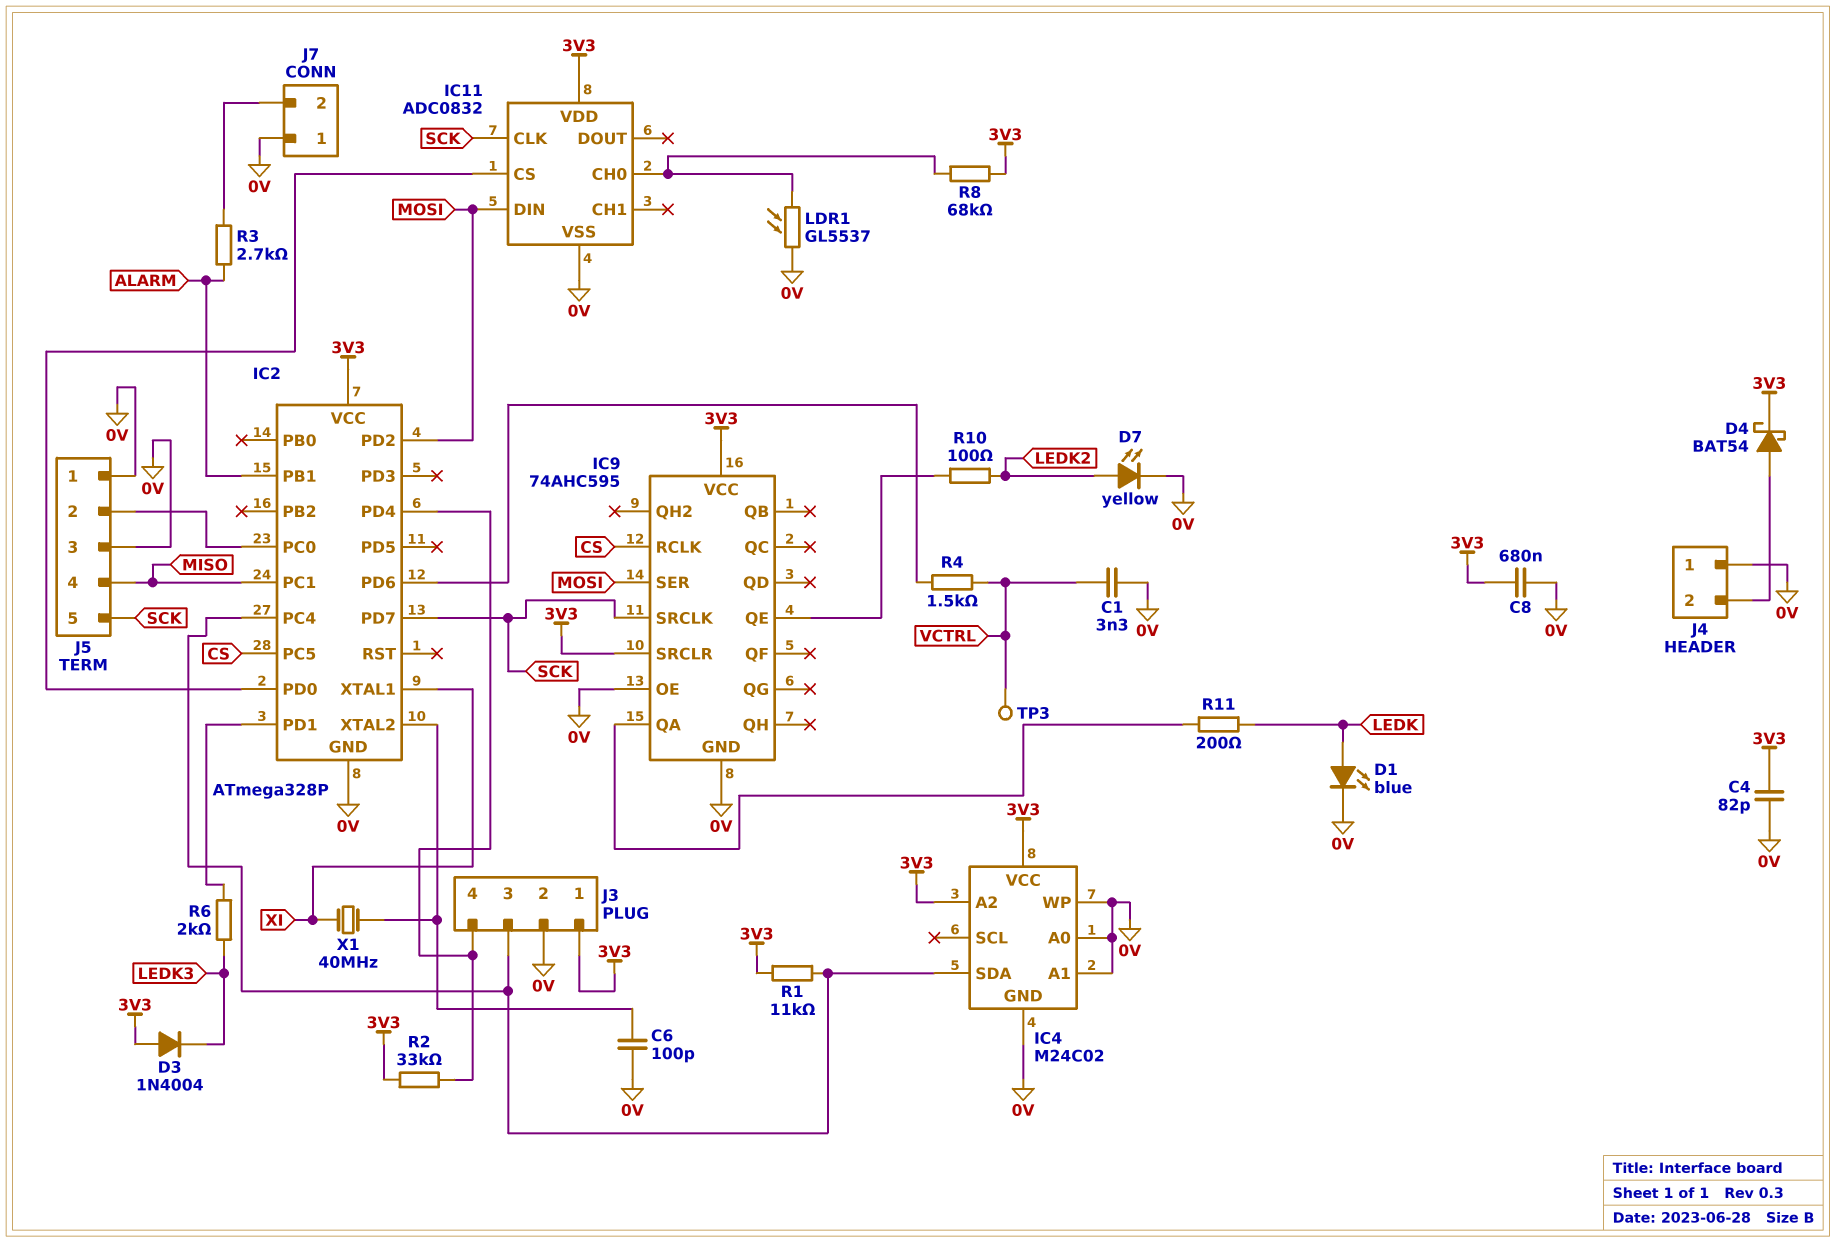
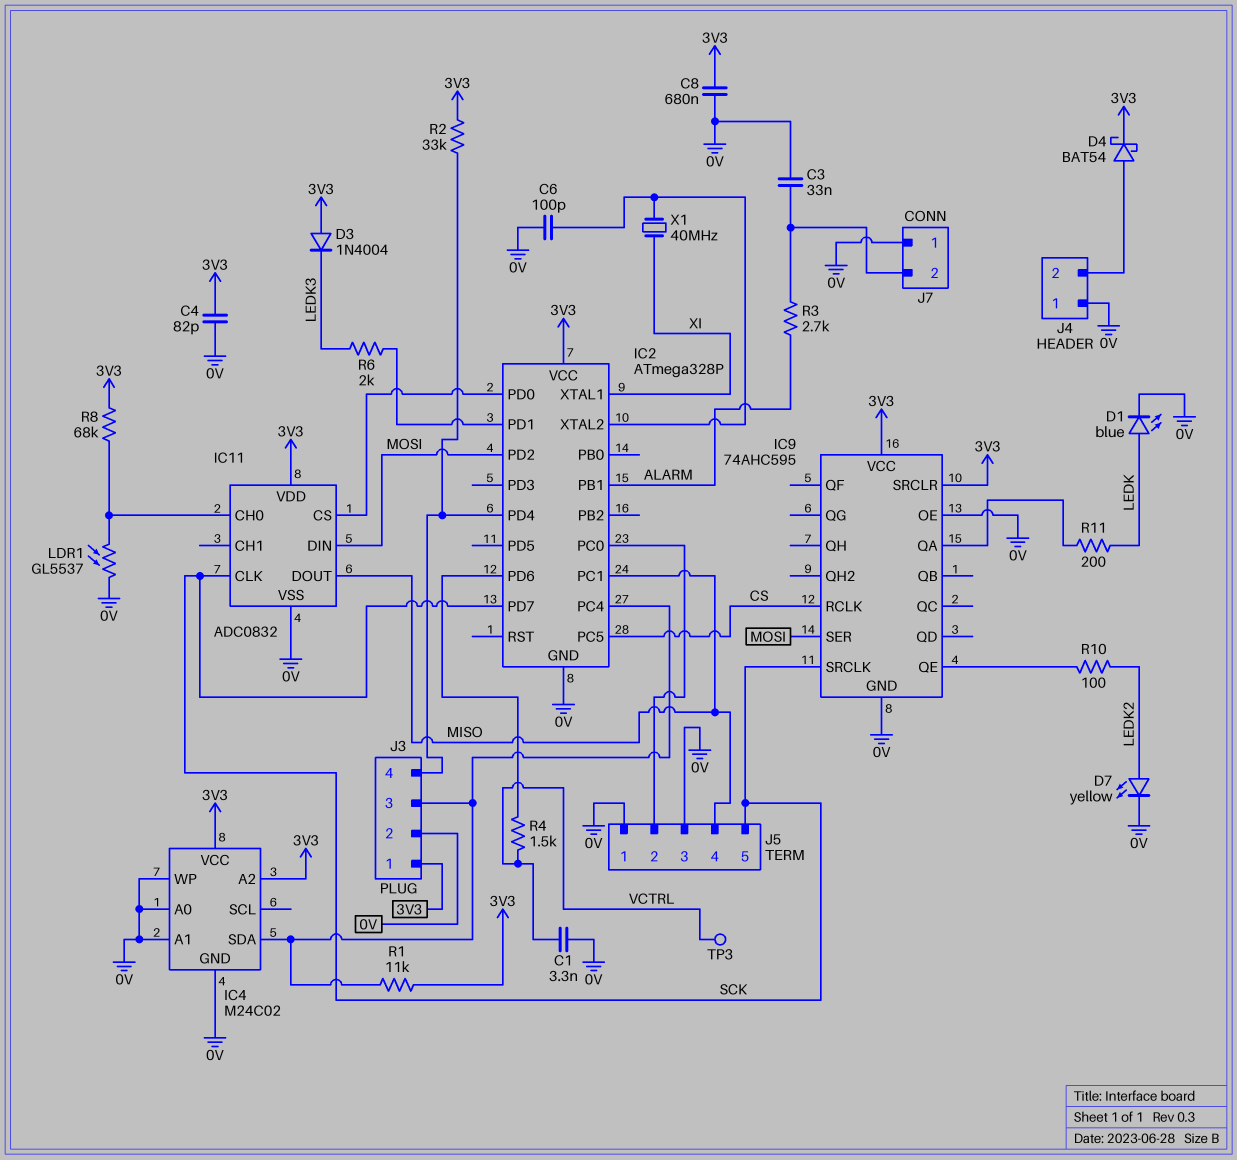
C3: none -> 33nF (0V, J7/2)
IC11 pin DOUT: none -> MISO

